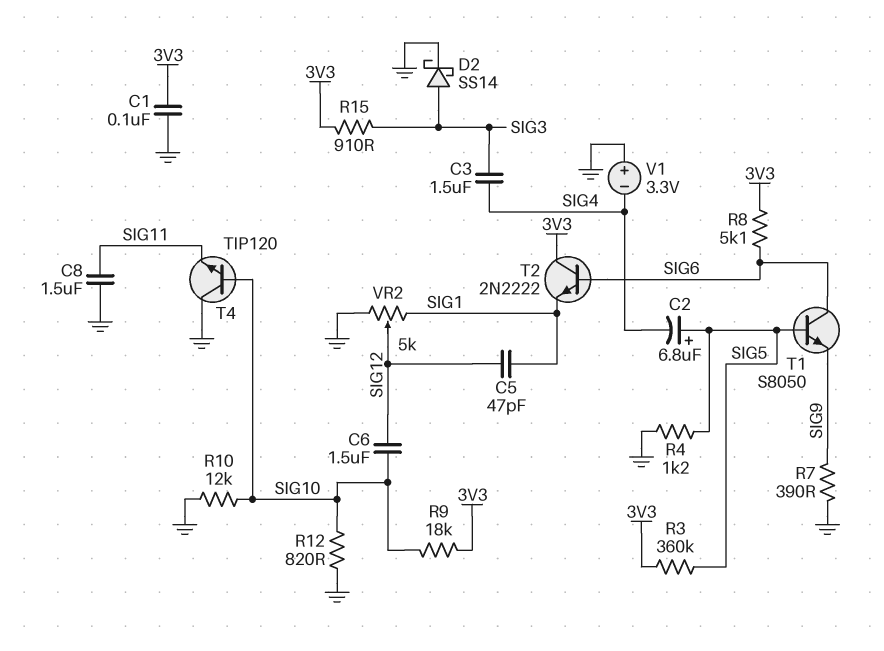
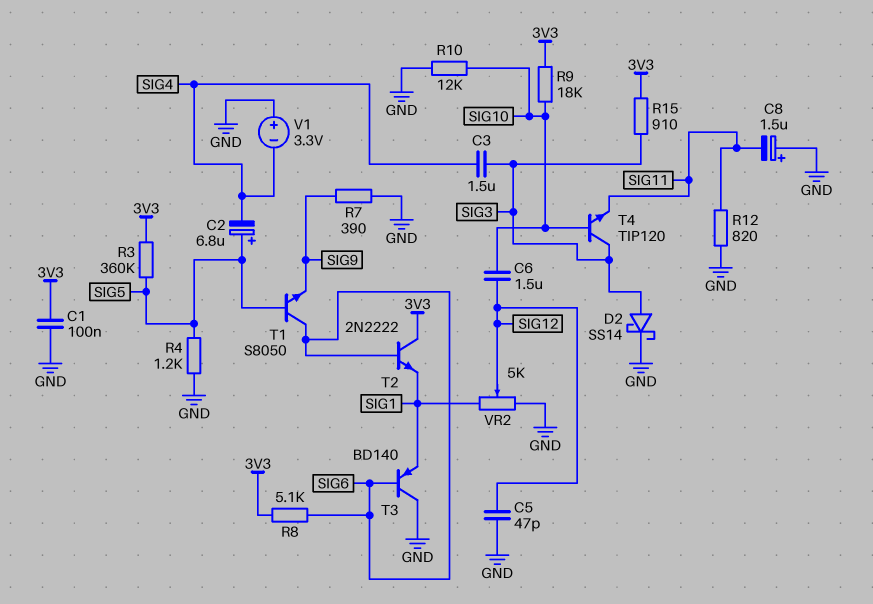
C5: 47pF (SIG1, SIG12) -> 47pF (GND, SIG12)
C8: 1.5uF (GND, SIG11) -> 1.5uF (plus GND, minus SIG11)
R12: 820 (GND, SIG10) -> 820 (GND, SIG11)
T3: none -> PNP BD140 (B SIG6, C GND, E SIG1)
T4: NPN TIP120 (B SIG10, C GND, E SIG11) -> NPN TIP120 (B SIG10, C SIG3, E SIG11)

